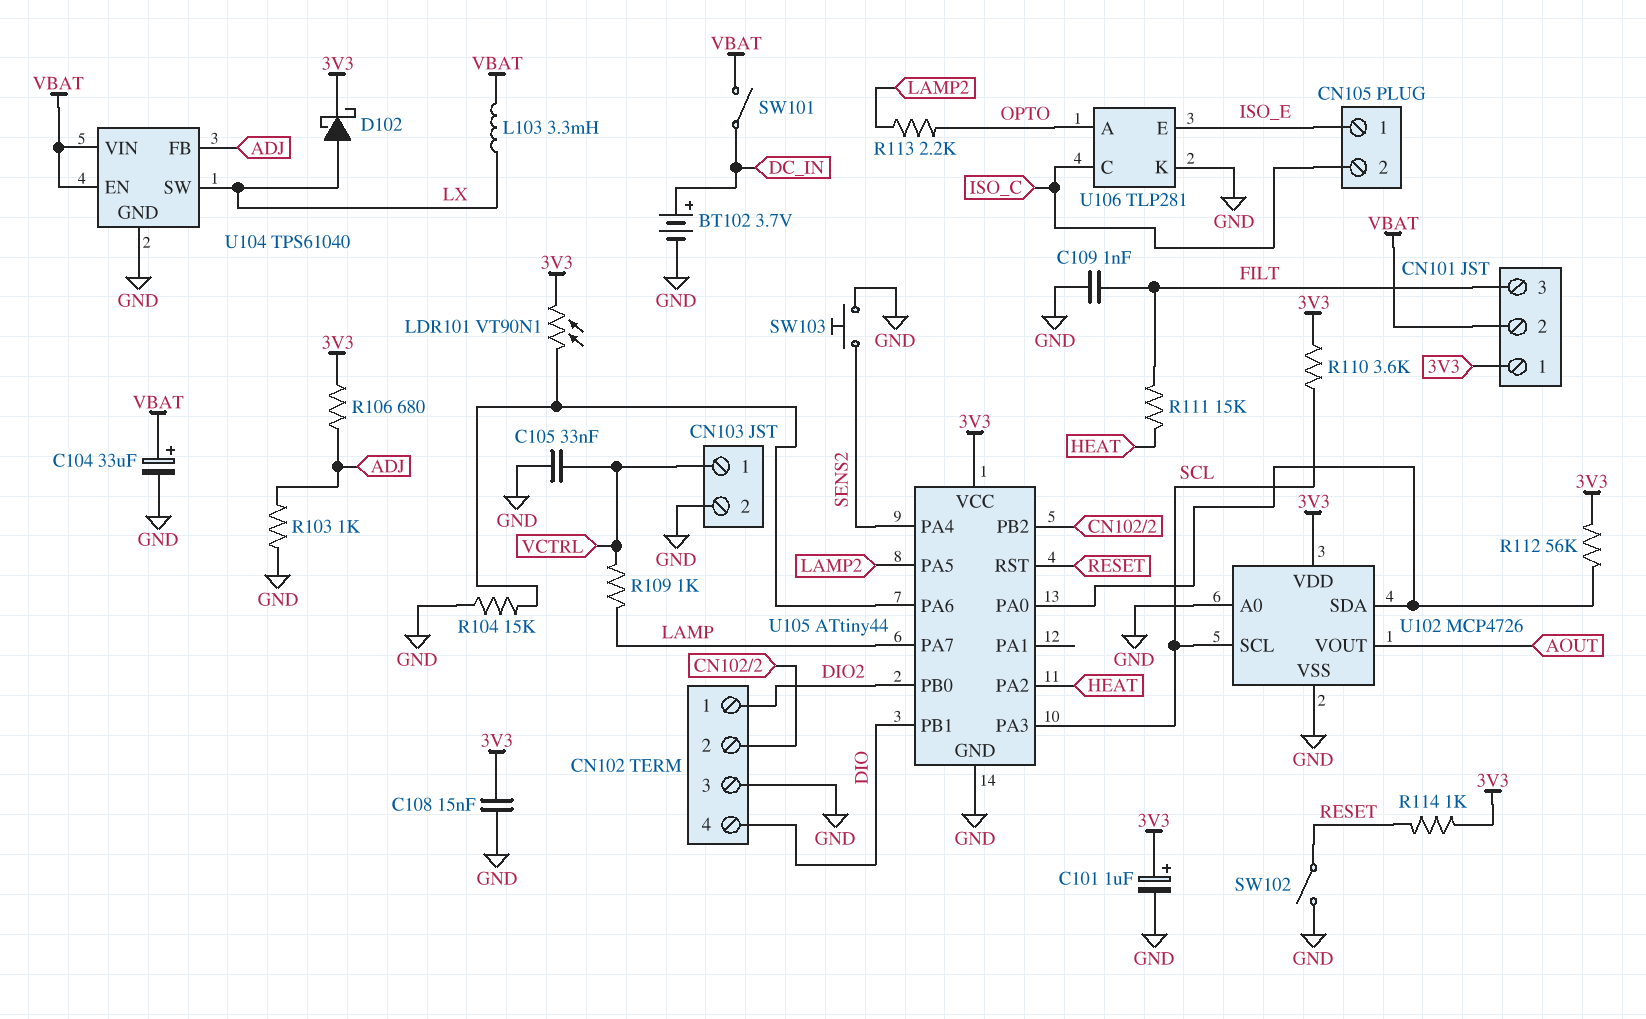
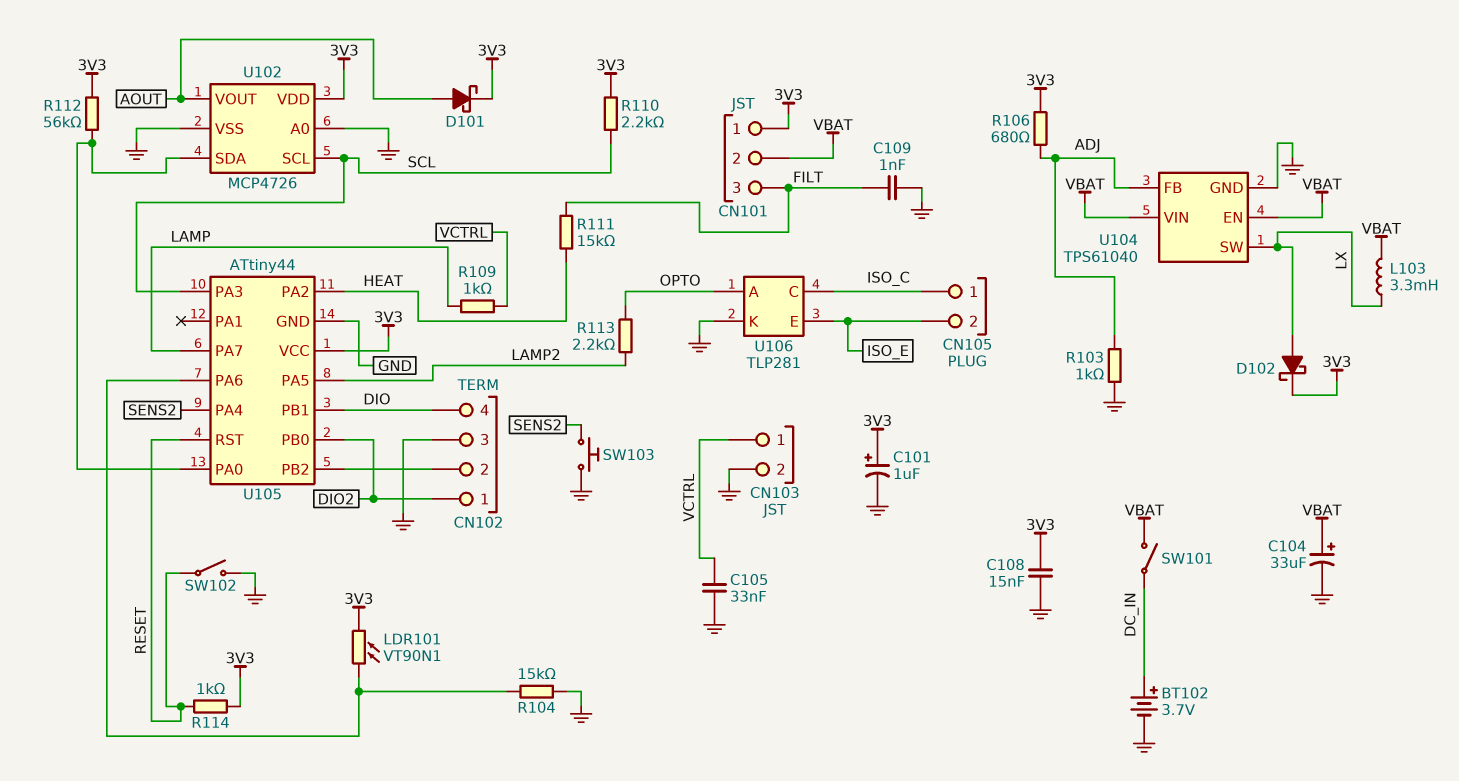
CN105 pin 1: ISO_E -> ISO_C
CN105 pin 2: ISO_C -> ISO_E
D101: none -> schottky (A AOUT, K 3V3)
R110: 3.6k (3V3, SCL) -> 2.2k (3V3, SCL)

